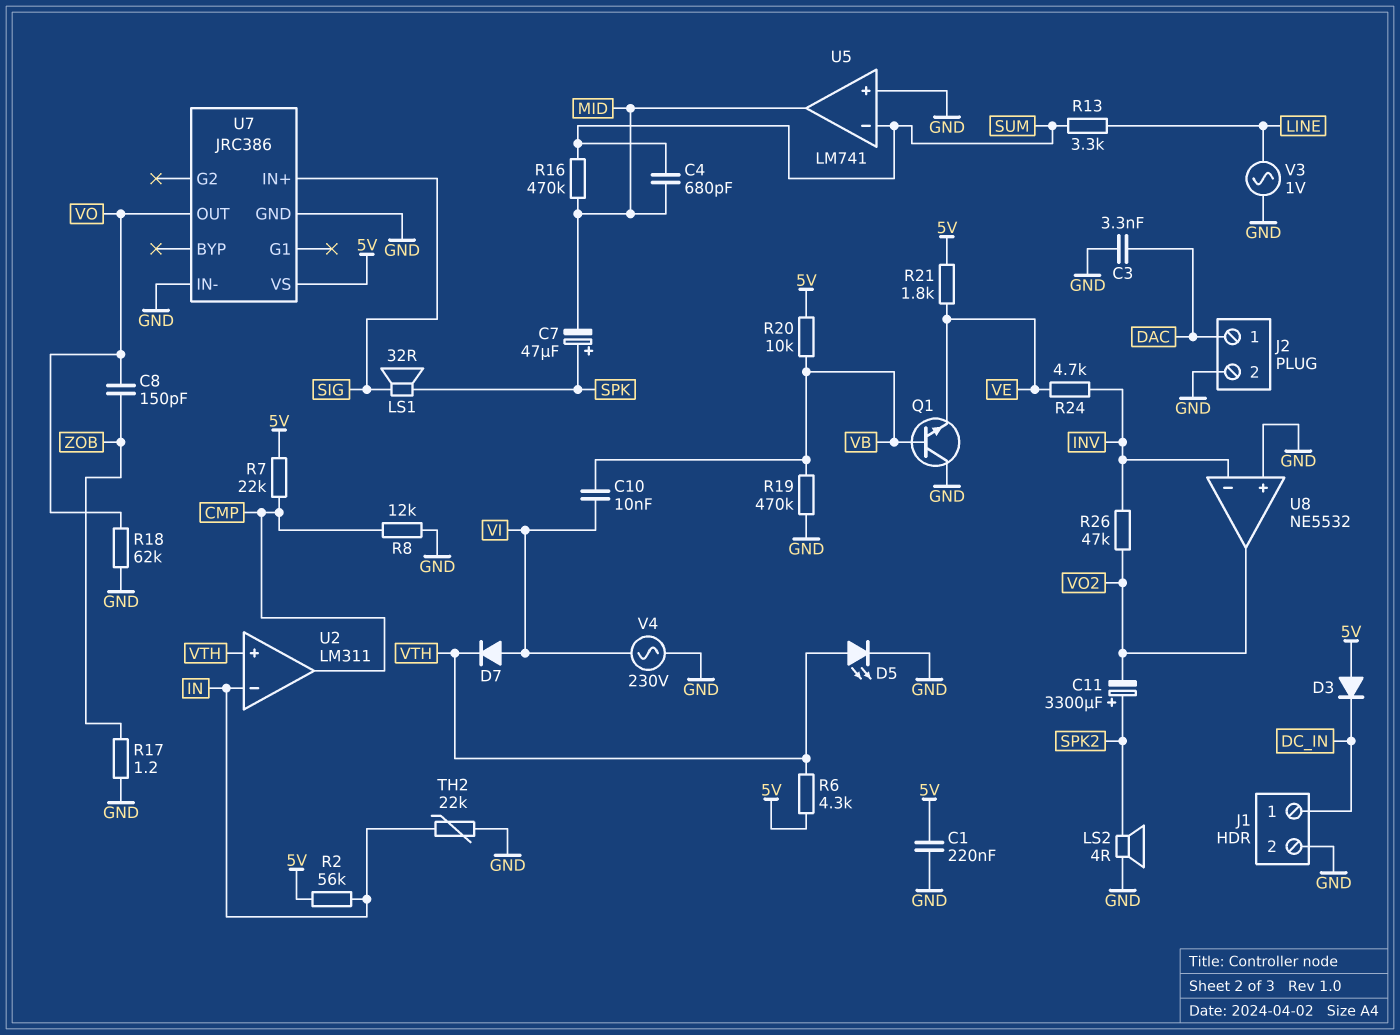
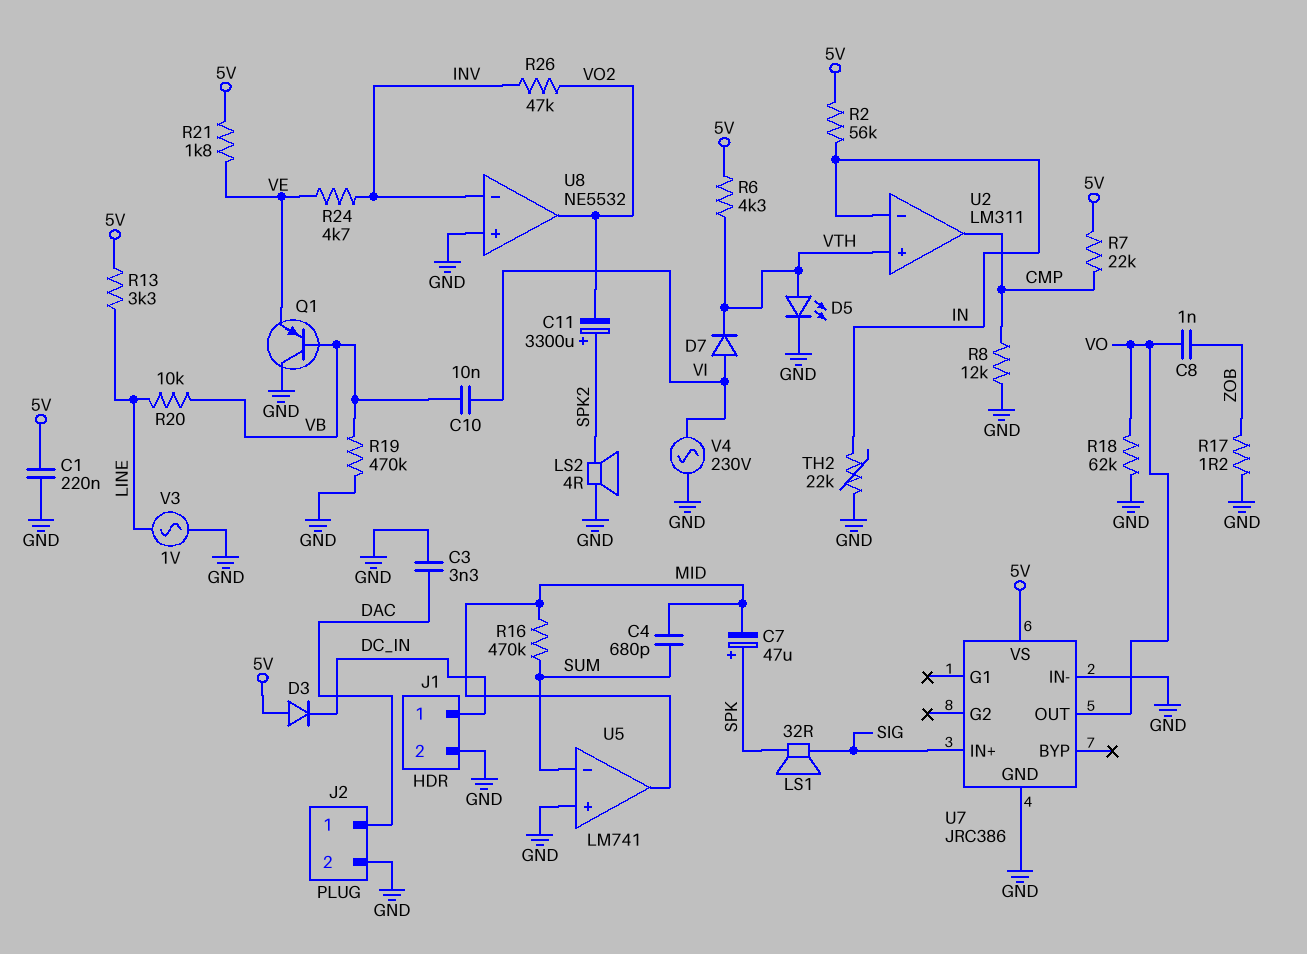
C8: 150pF (VO, ZOB) -> 1nF (VO, ZOB)
Q1: NPN (B VB, C GND, E VE) -> PNP (B VB, C GND, E VE)
R13: 3.3k (LINE, SUM) -> 3.3k (5V, LINE)
R20: 10k (5V, VB) -> 10k (LINE, VB)

